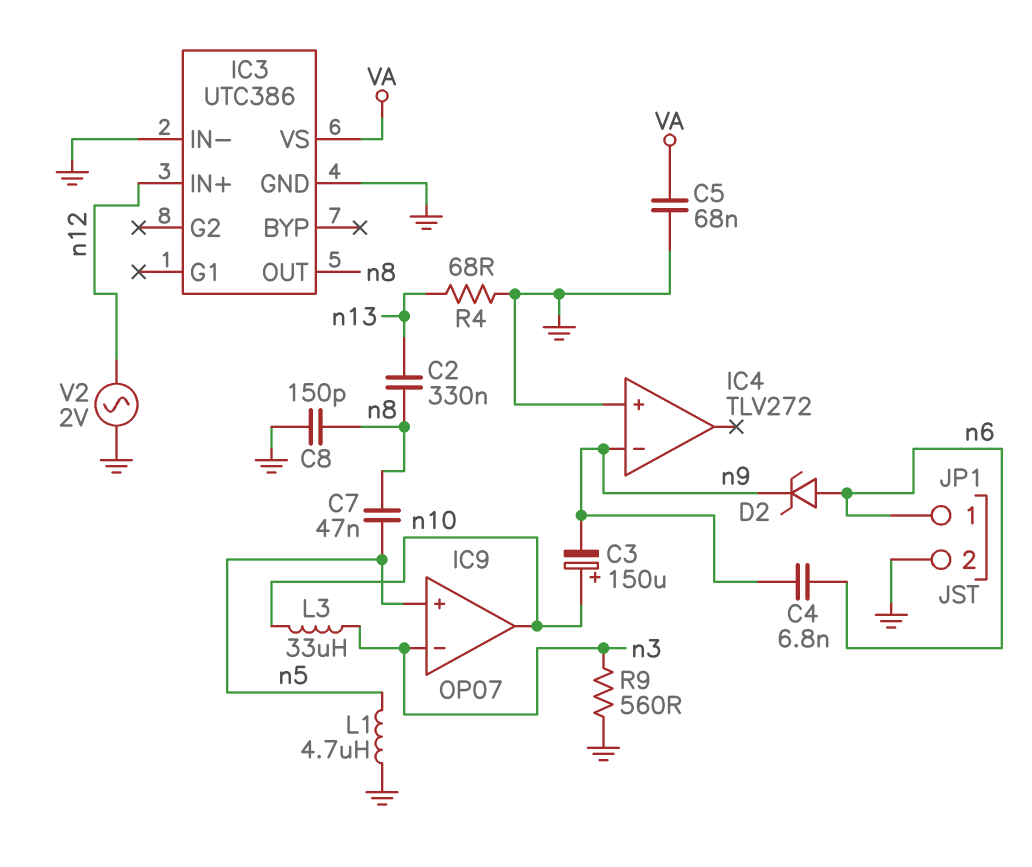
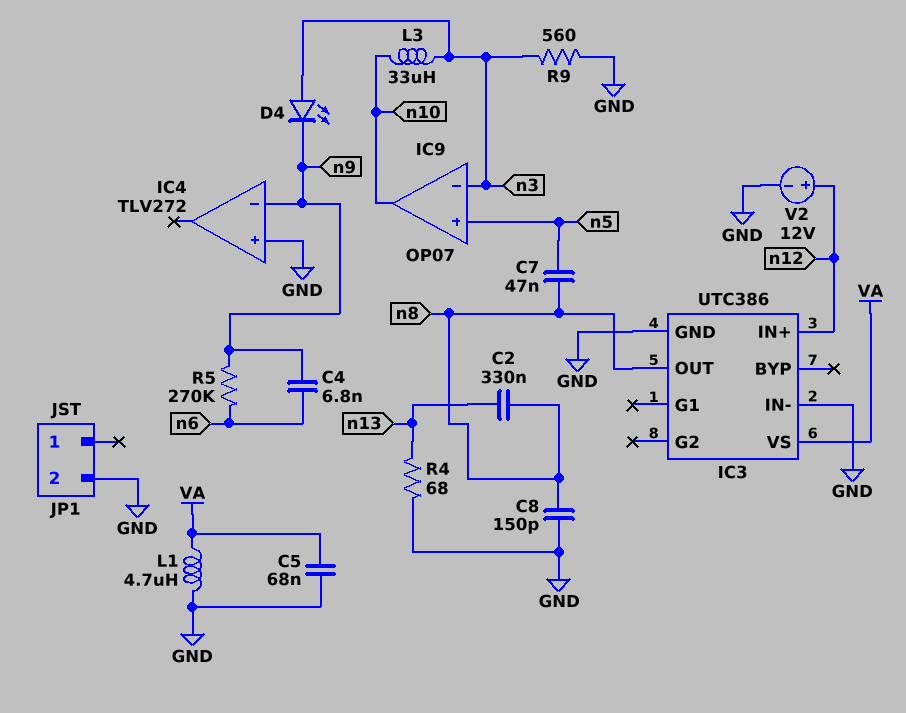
C3: 150uF (plus n10, minus n9) -> none
D2: zener (A n6, K n9) -> none
D4: none -> LED (A n3, K n9)
JP1 pin 1: n6 -> none
L1: 4.7uH (GND, n5) -> 4.7uH (GND, VA)
R5: none -> 270k (n6, n9)
V2: AC 2V (GND, n12) -> 12V (plus n12, minus GND)

